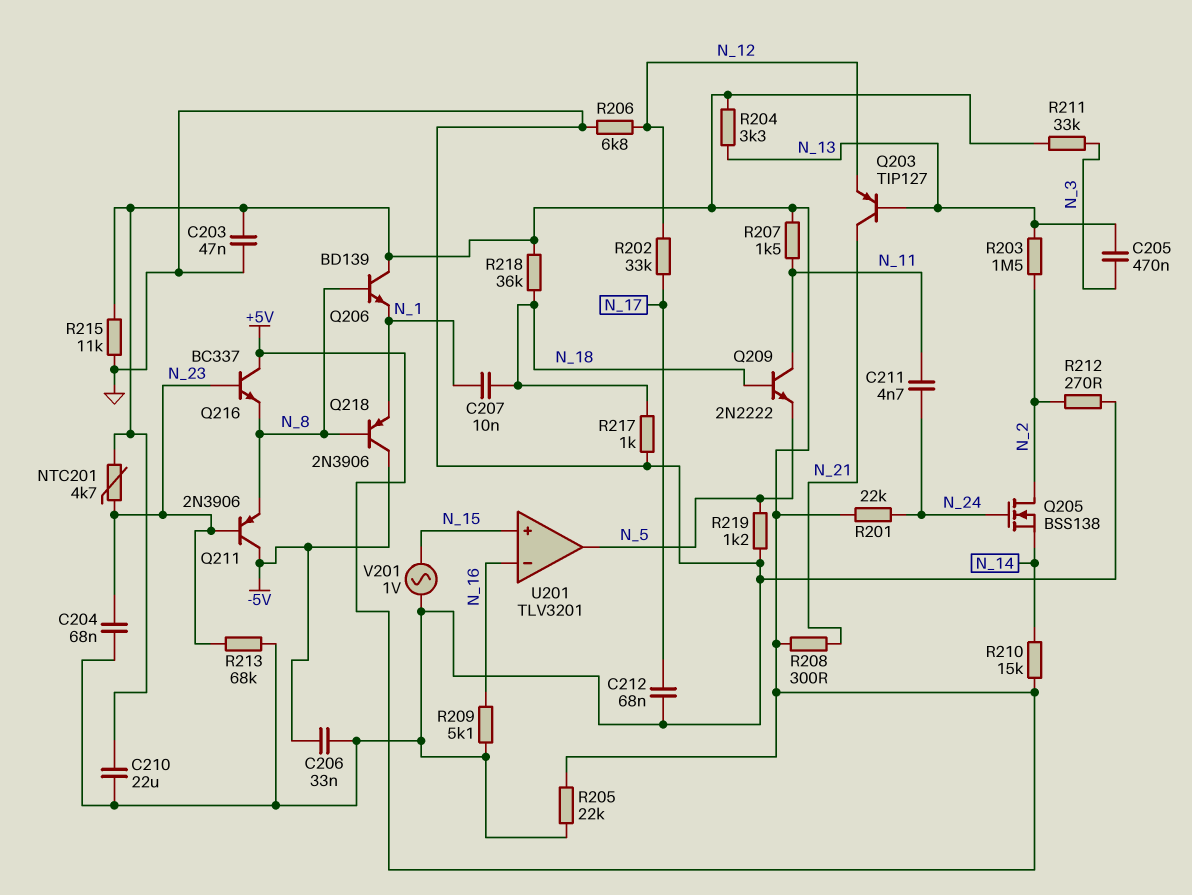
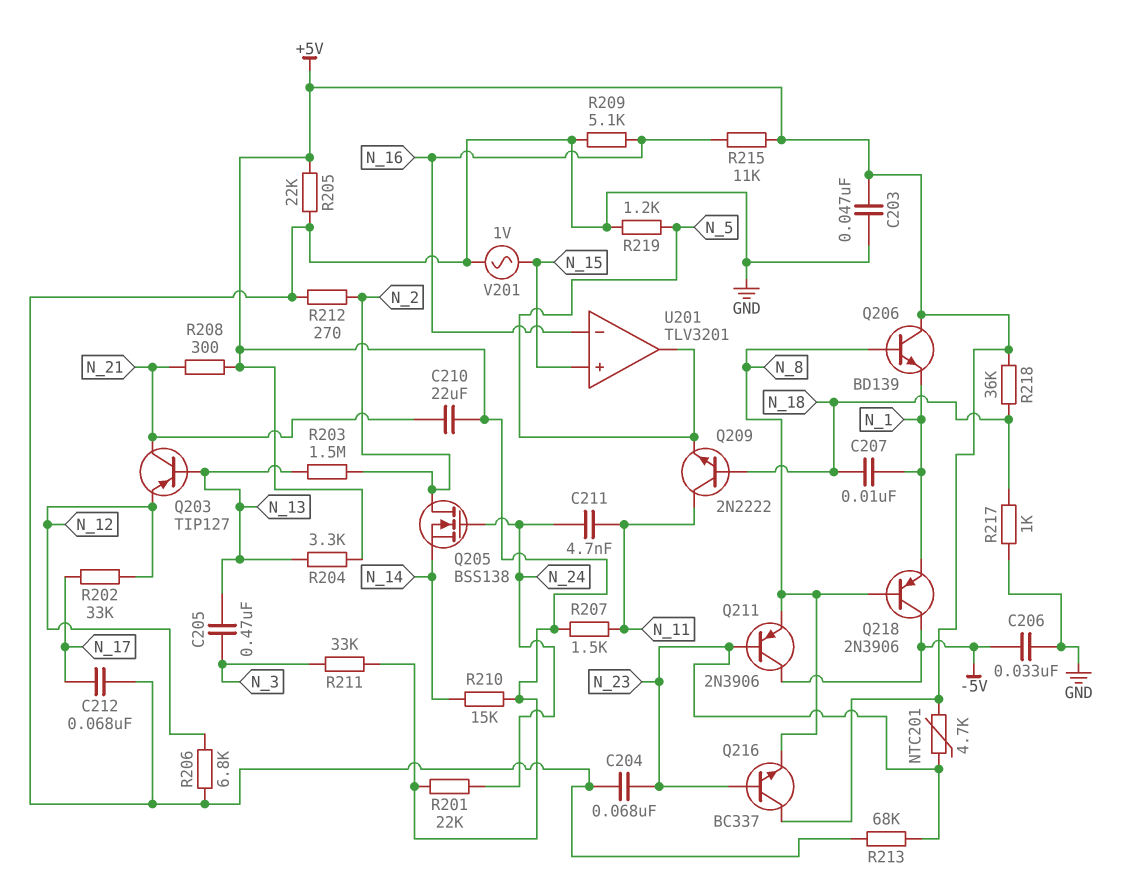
C210: 22uF (+5V, GND) -> 22uF (+5V, N_21)
R215: 11k (+5V, GND) -> 11k (+5V, N_16)

